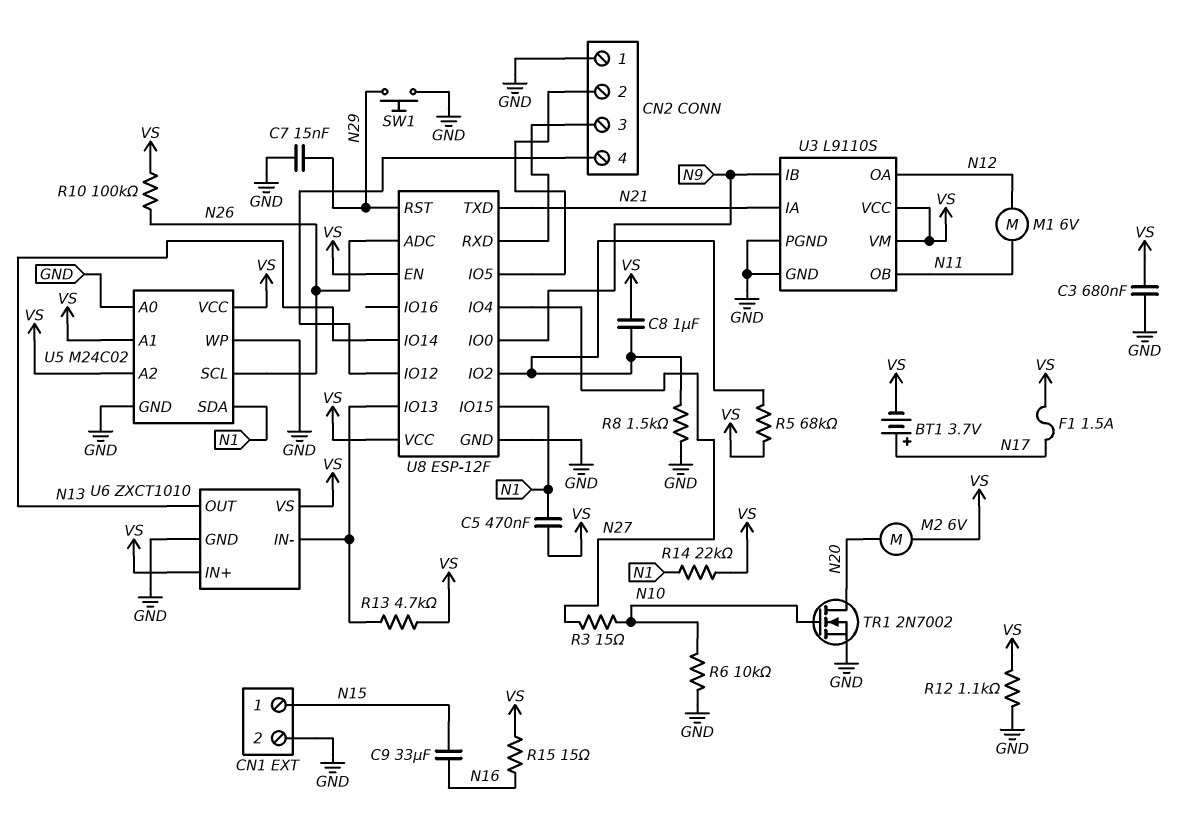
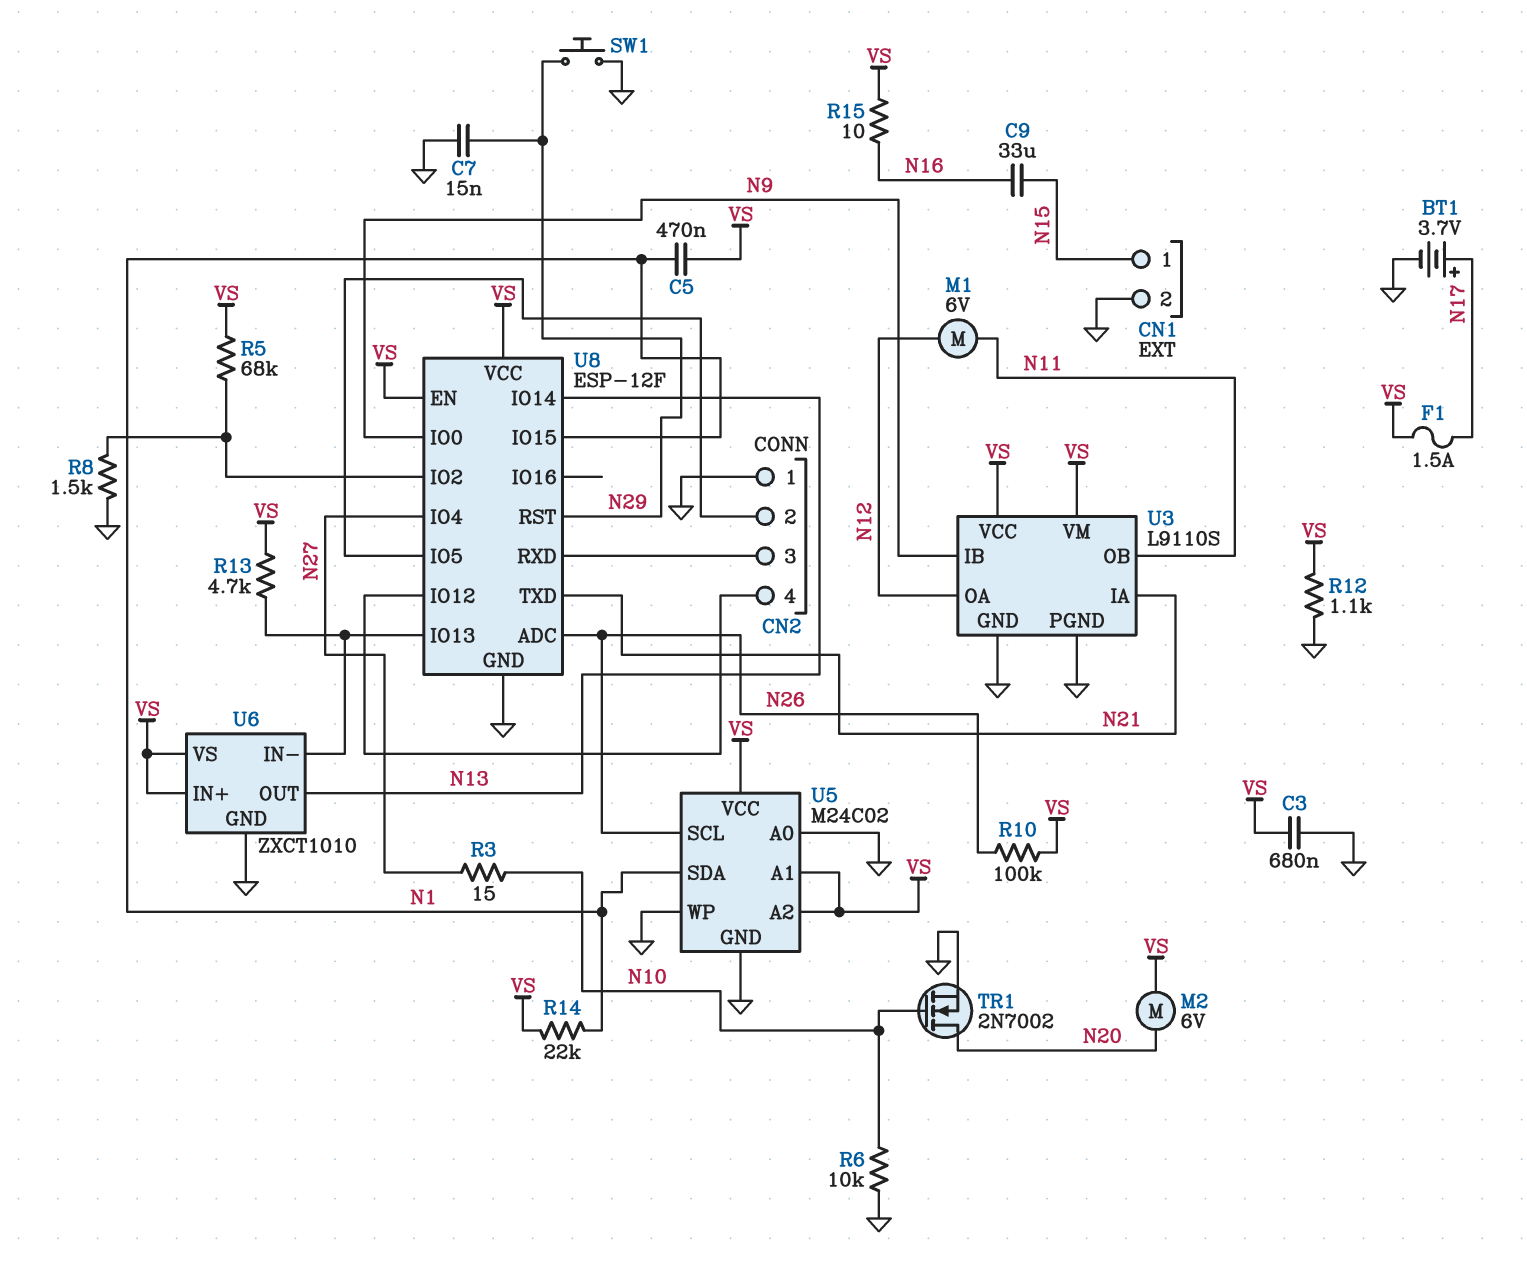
BT1: 3.7V (plus N17, minus VS) -> 3.7V (plus N17, minus GND)
C8: 1uF (U8/IO2, VS) -> none
R15: 15 (N16, VS) -> 10 (N16, VS)

